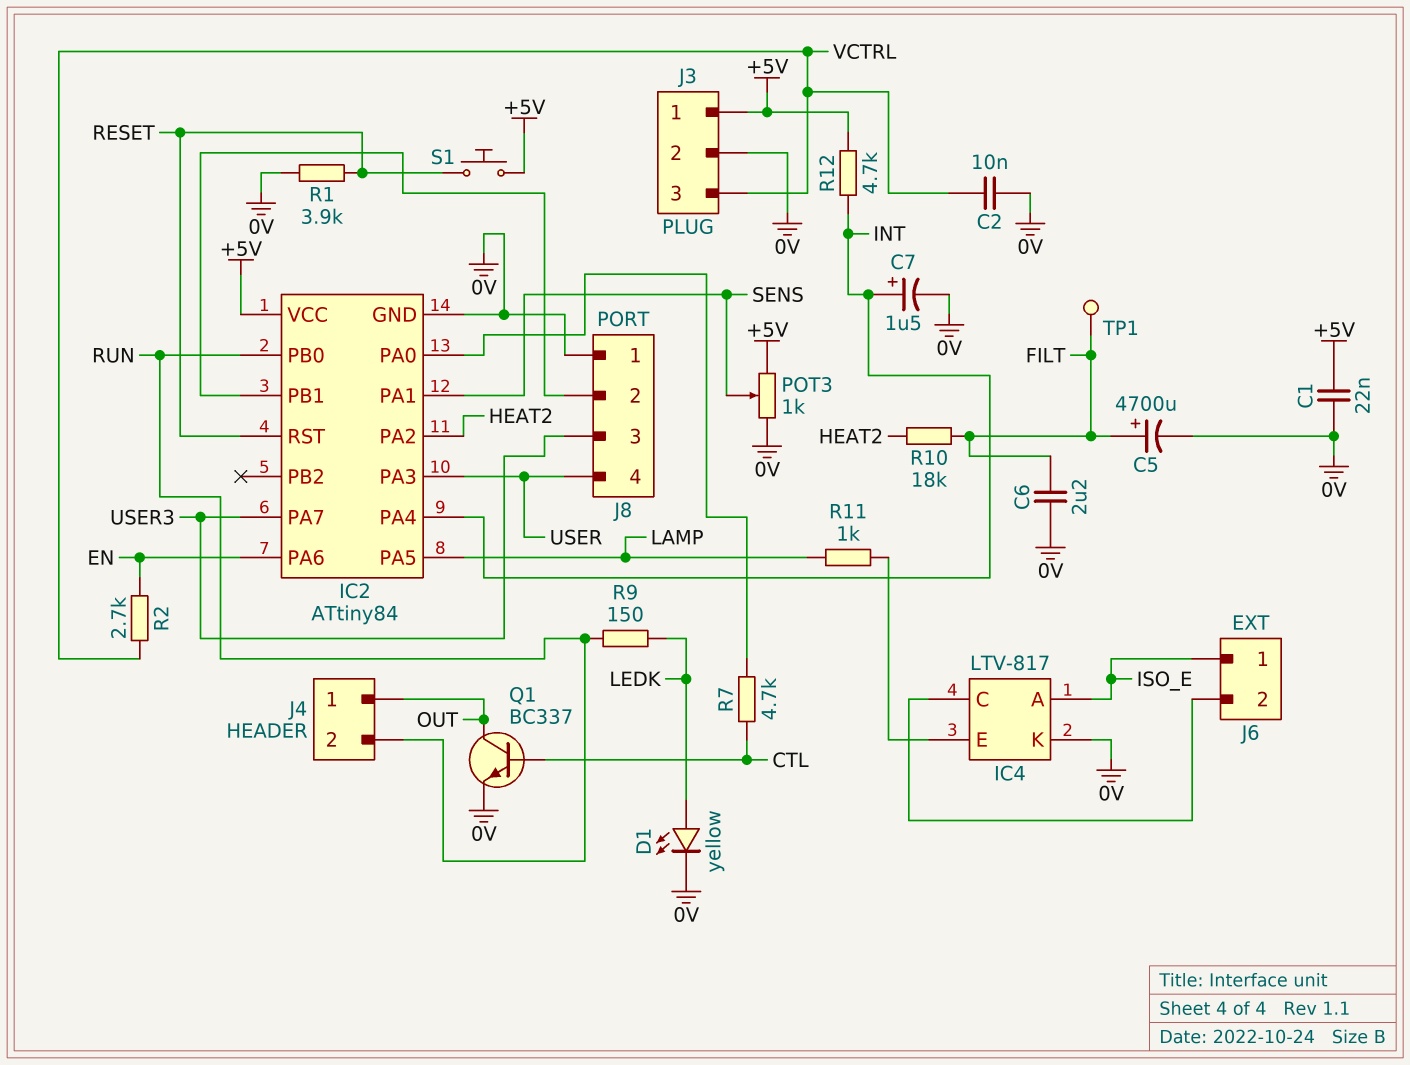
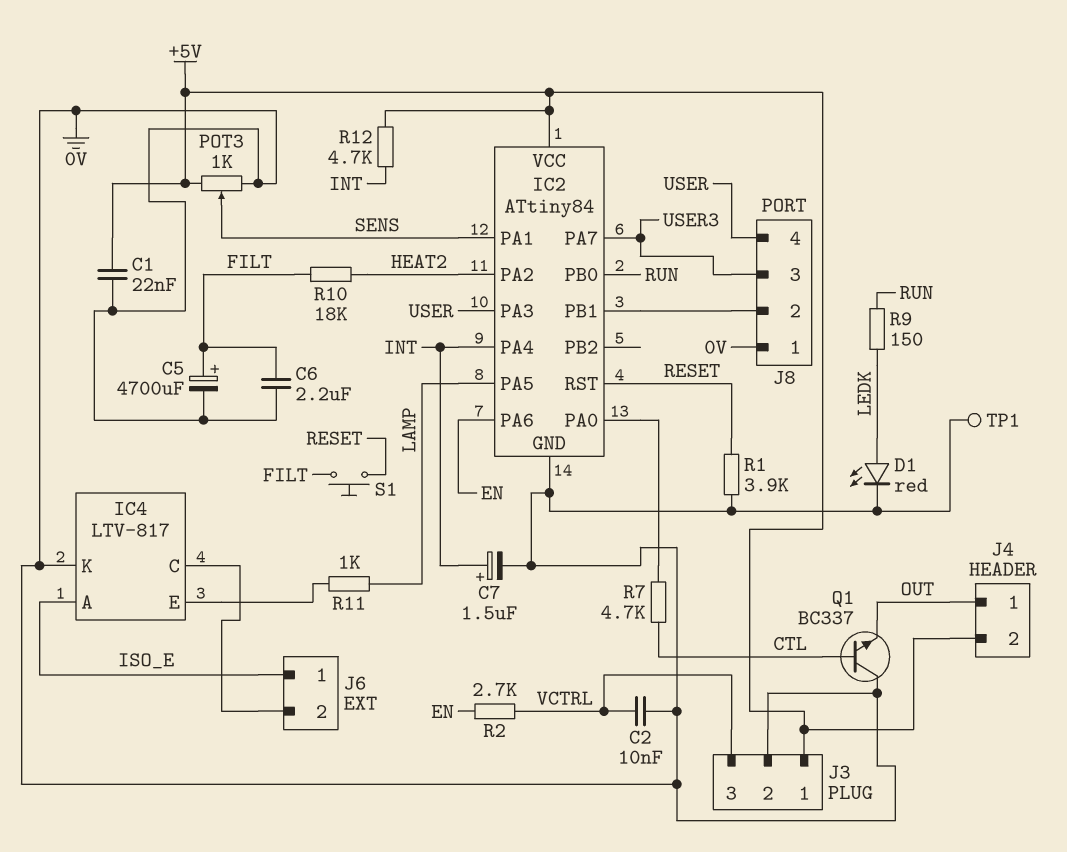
D1: LED yellow (A LEDK, K 0V) -> LED red (A LEDK, K 0V)
J4 pin 2: RUN -> +5V
Q1: NPN BC337 (B CTL, C OUT, E 0V) -> NPN BC337 (B CTL, C 0V, E OUT)
S1: button (+5V, RESET) -> button (FILT, RESET)
TP1: test point (FILT) -> test point (0V)

